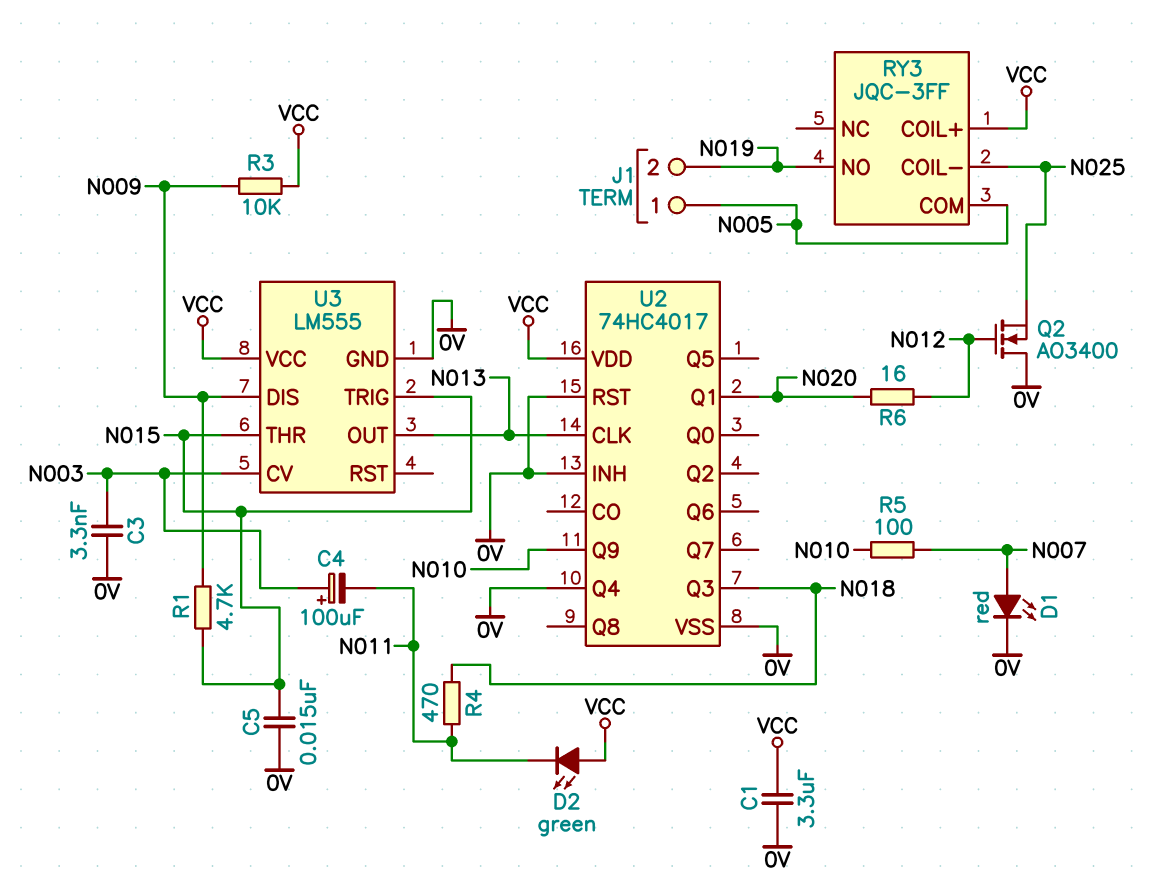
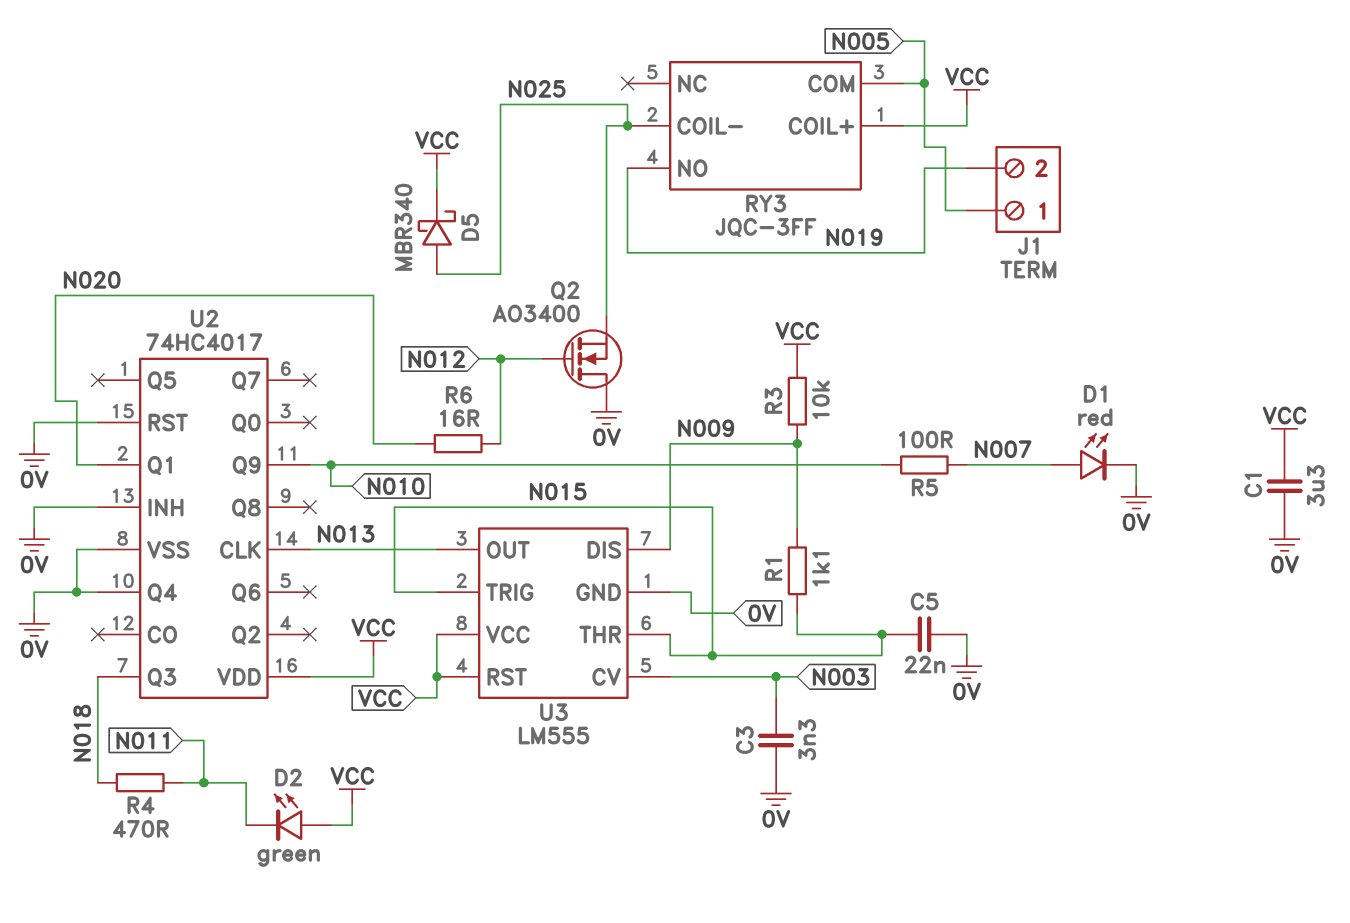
C4: 100uF (plus N003, minus N011) -> none
C5: 15nF (0V, N015) -> 22nF (0V, N015)
D5: none -> schottky MBR340 (A N025, K VCC)
R1: 4.7k (N009, N015) -> 1.1k (N009, N015)
U3 pin RST: none -> VCC

